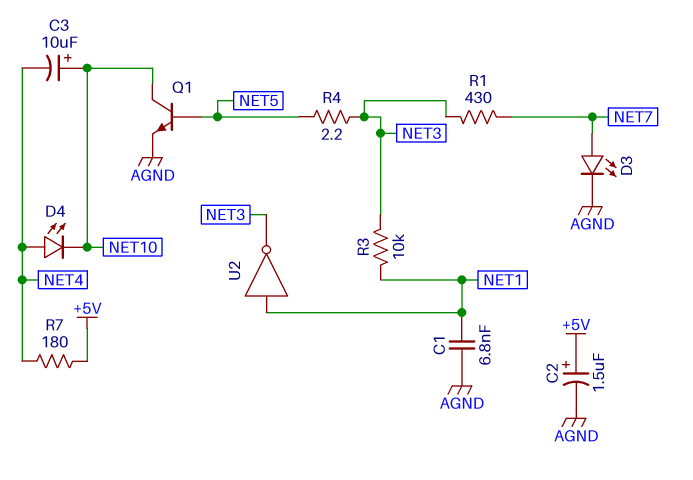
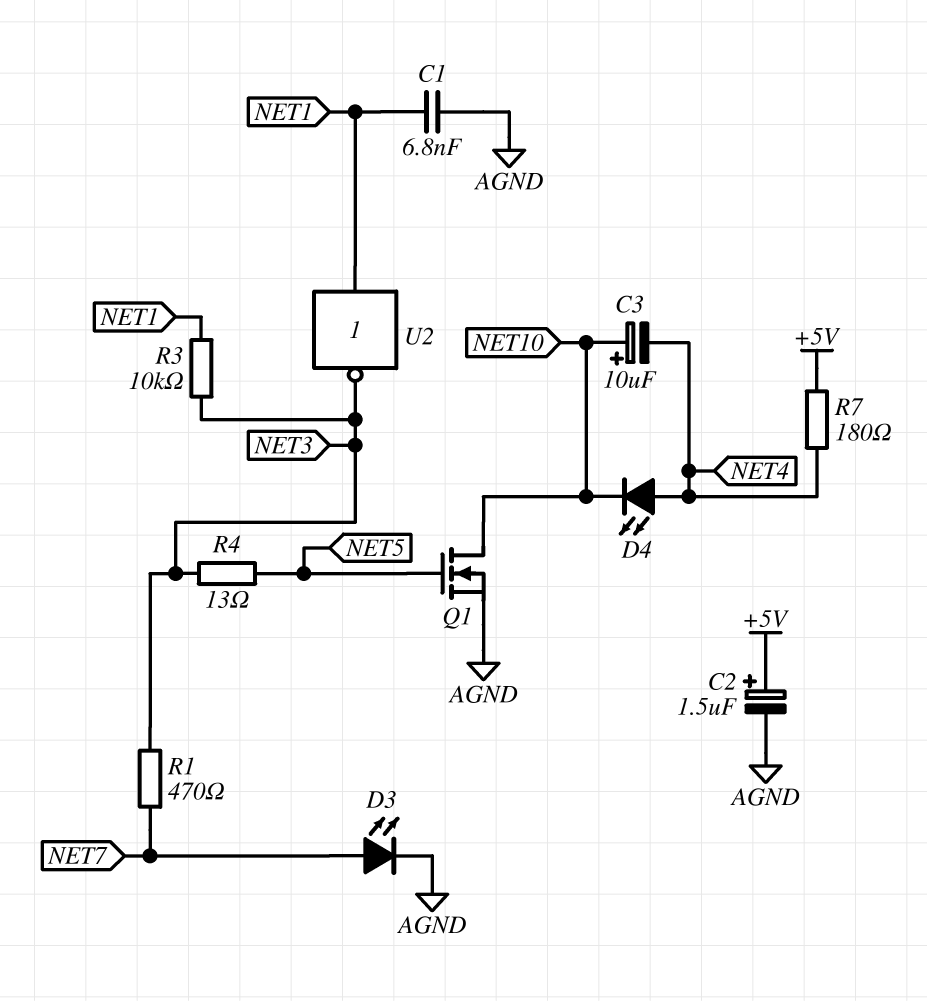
Q1: NPN (B NET5, C NET10, E AGND) -> NMOS (G NET5, D NET10, S AGND)
R1: 430 (NET3, NET7) -> 470 (NET3, NET7)
R4: 2.2 (NET3, NET5) -> 13 (NET3, NET5)

